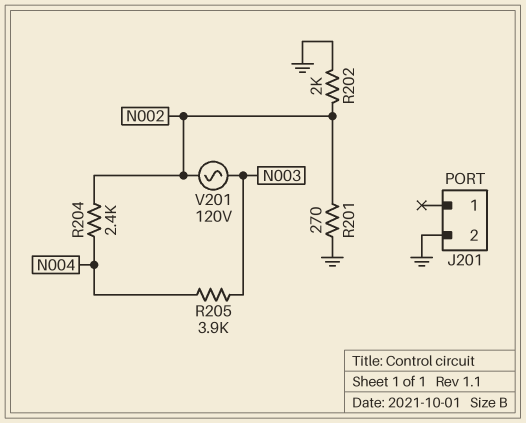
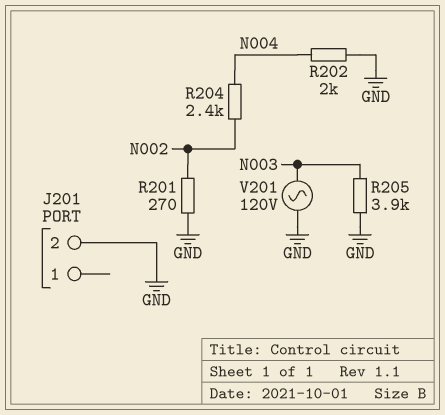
R202: 2k (GND, N002) -> 2k (GND, N004)
R205: 3.9k (N003, N004) -> 3.9k (GND, N003)
V201: AC 120V (N002, N003) -> AC 120V (GND, N003)

